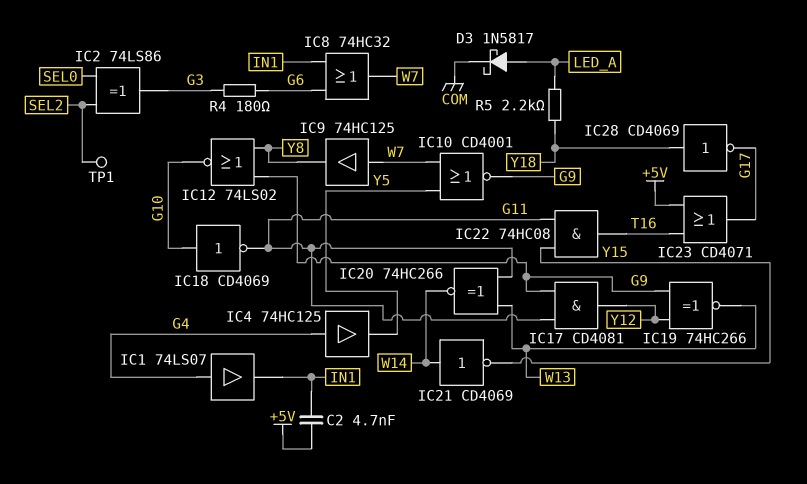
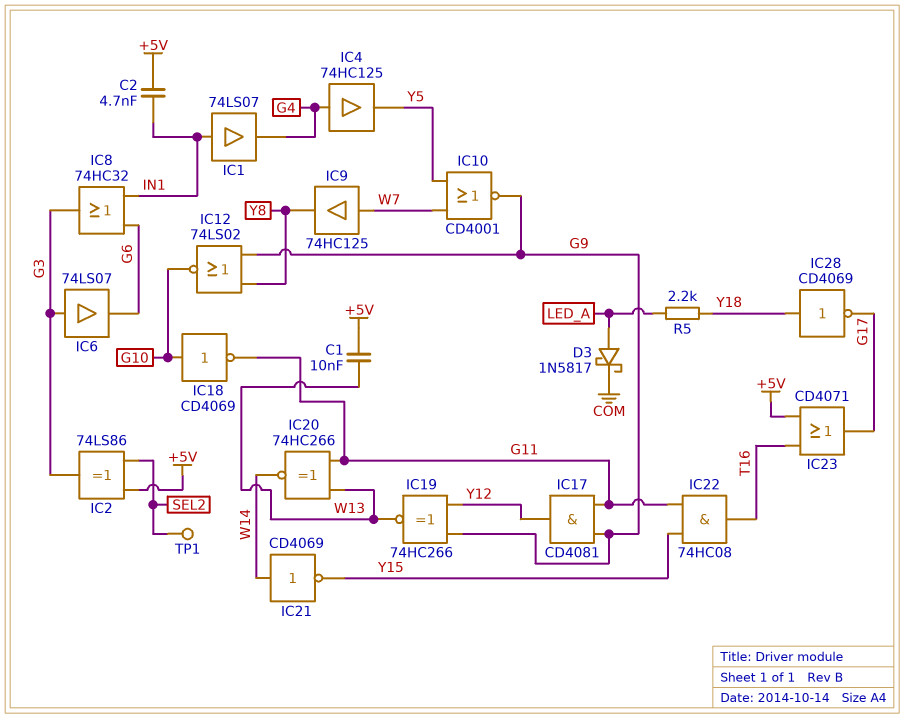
C1: none -> 10nF (+5V, W13)
IC1: buffer 74LS07 (in G4, out IN1) -> buffer 74LS07 (in IN1, out G4)
IC2: XOR 74LS86 (in SEL0, in SEL2, out G3) -> XOR 74LS86 (in +5V, in SEL2, out G3)
IC6: none -> buffer 74LS07 (in G3, out G6)
IC8: OR 74HC32 (in G6, in IN1, out W7) -> OR 74HC32 (in G6, in IN1, out G3)
R4: 180 (G3, G6) -> none

